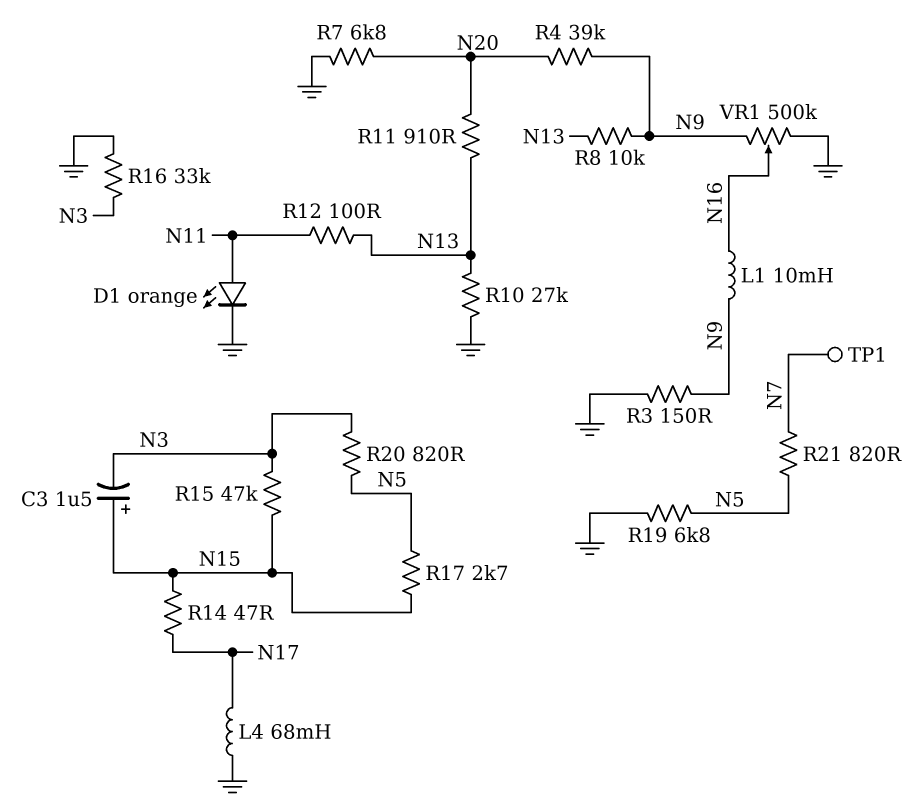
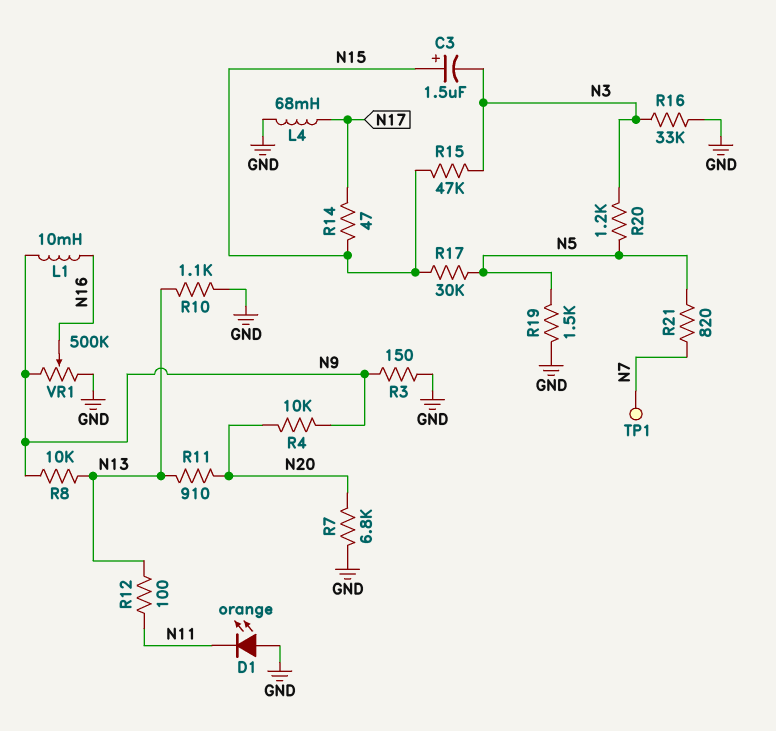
D1: LED orange (A N11, K GND) -> LED orange (A GND, K N11)
R4: 39k (N9, N20) -> 10k (N9, N20)
R10: 27k (GND, N13) -> 1.1k (GND, N13)
R17: 2.7k (N5, N15) -> 30k (N5, N15)
R19: 6.8k (GND, N5) -> 1.5k (GND, N5)
R20: 820 (N3, N5) -> 1.2k (N3, N5)

